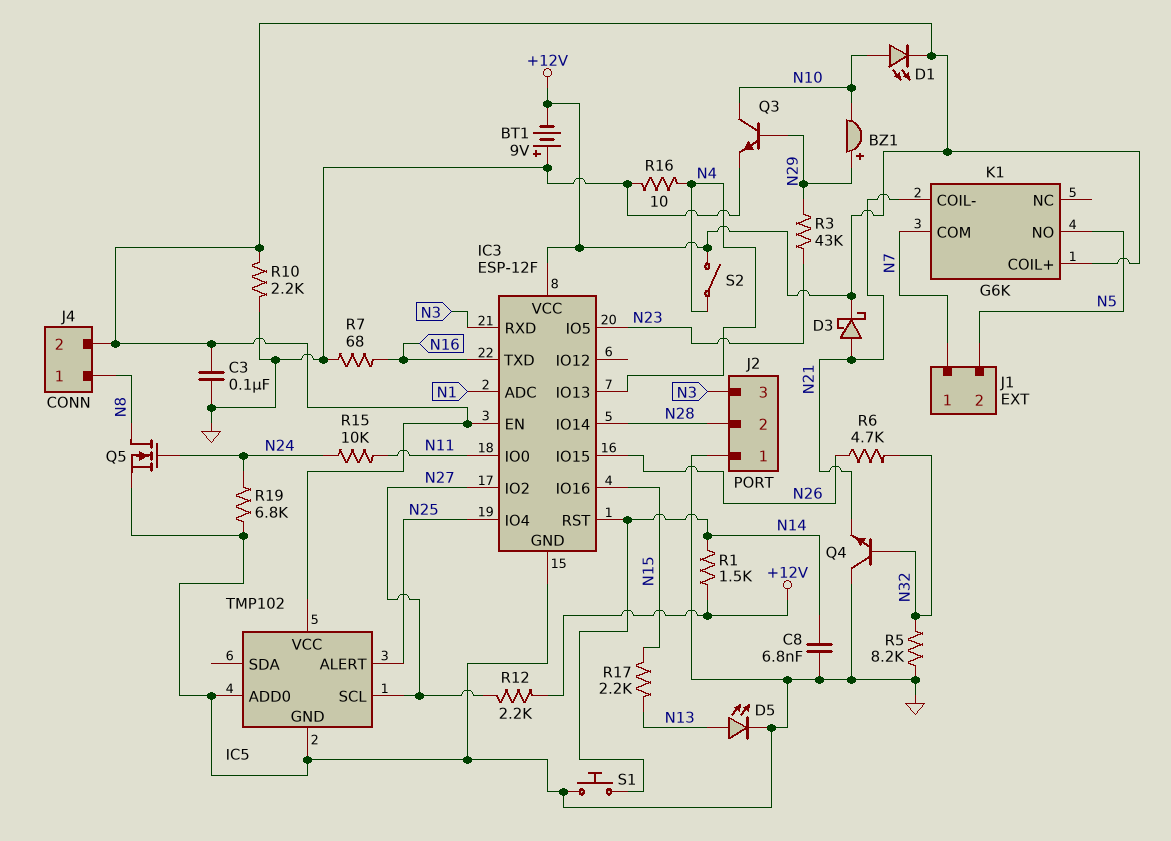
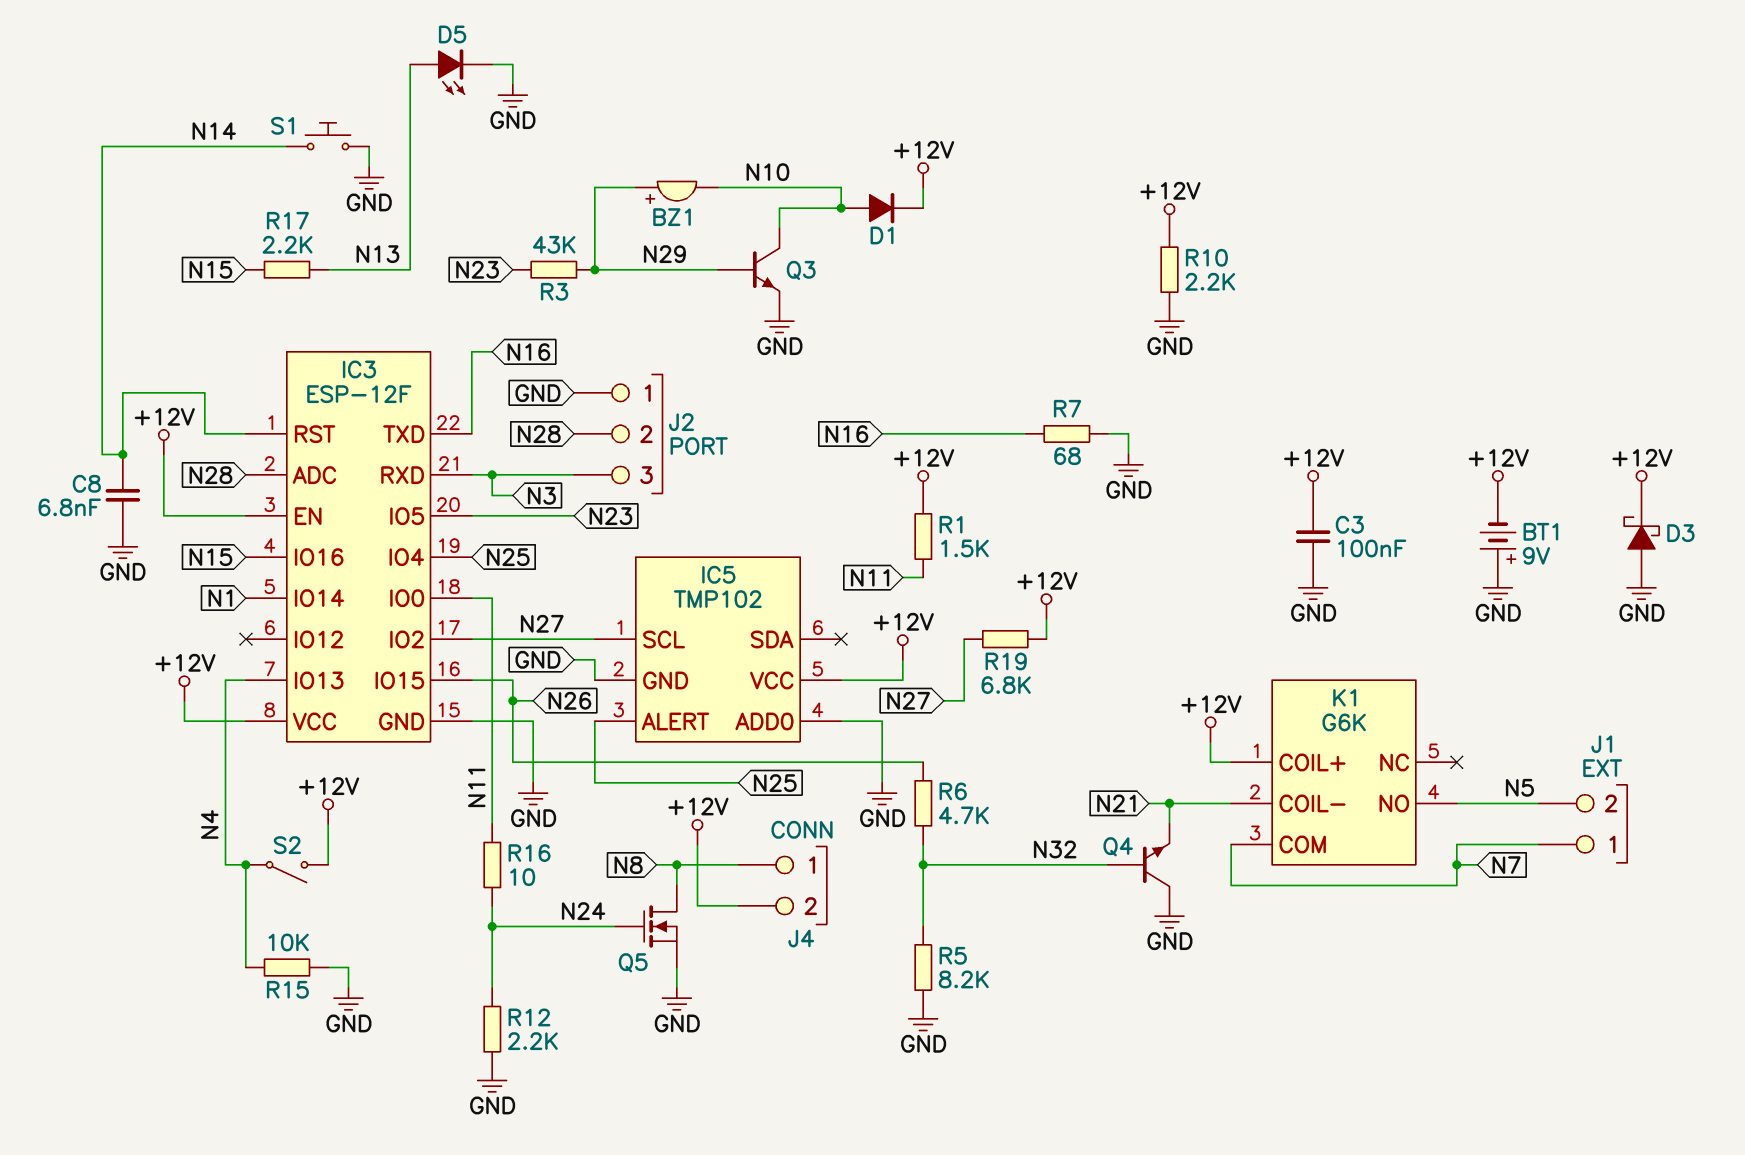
D1: LED (A N10, K +12V) -> diode (A N10, K +12V)
D3: schottky (A N21, K +12V) -> schottky (A GND, K +12V)
IC3 pin ADC: N1 -> N28
IC3 pin IO14: N28 -> N1
R1: 1.5k (+12V, N14) -> 1.5k (+12V, N11)
R12: 2.2k (+12V, N27) -> 2.2k (GND, N24)
R15: 10k (N11, N24) -> 10k (GND, N4)
R16: 10 (GND, N4) -> 10 (N11, N24)
R19: 6.8k (GND, N24) -> 6.8k (+12V, N27)

